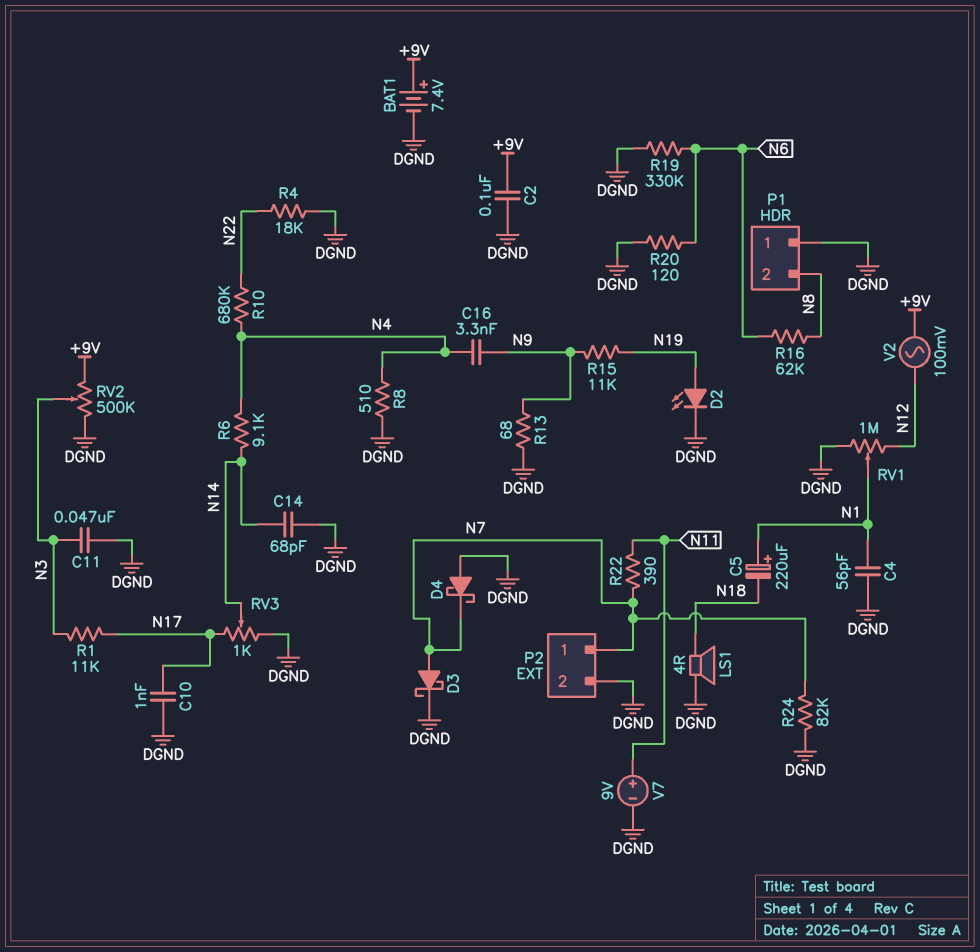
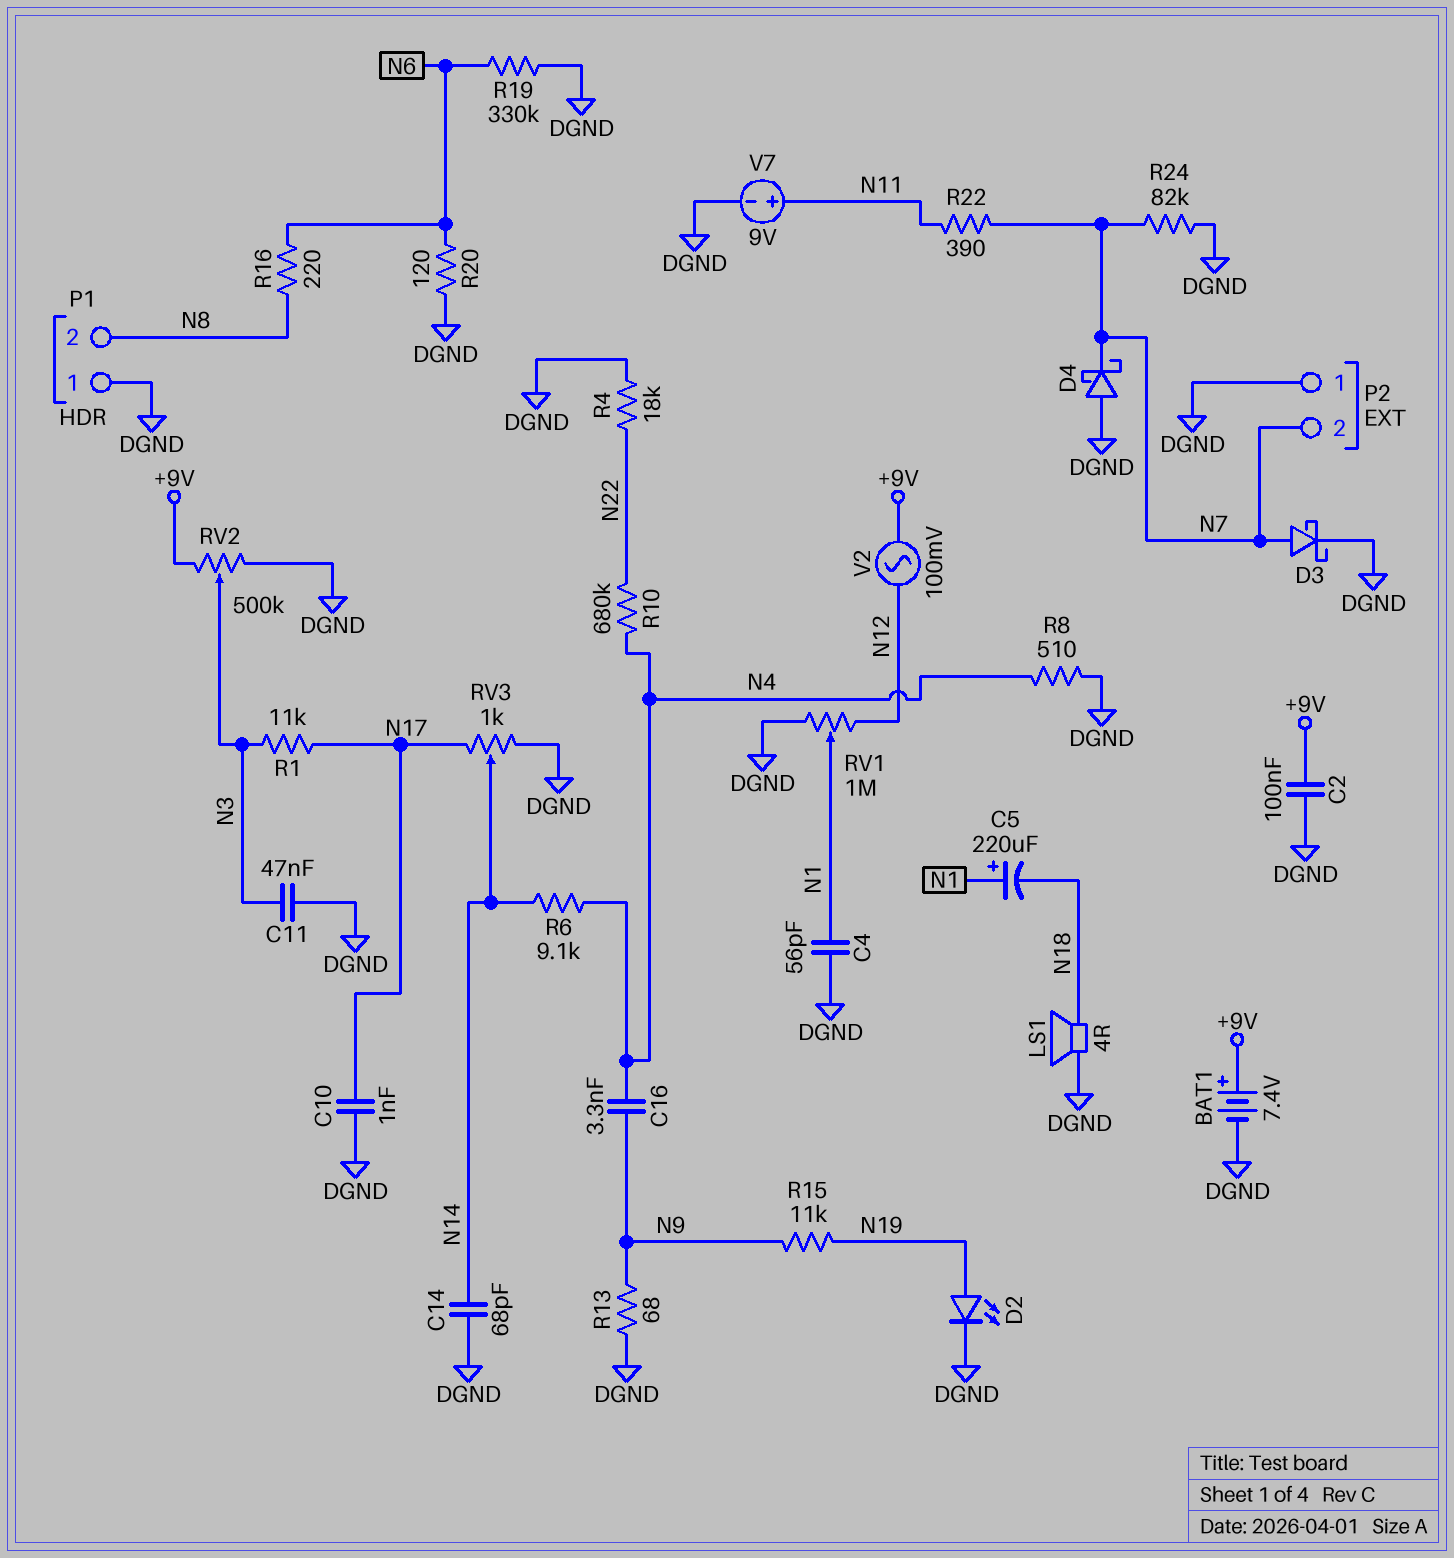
P2 pin 1: N7 -> DGND
P2 pin 2: DGND -> N7
R16: 62k (N6, N8) -> 220 (N6, N8)

